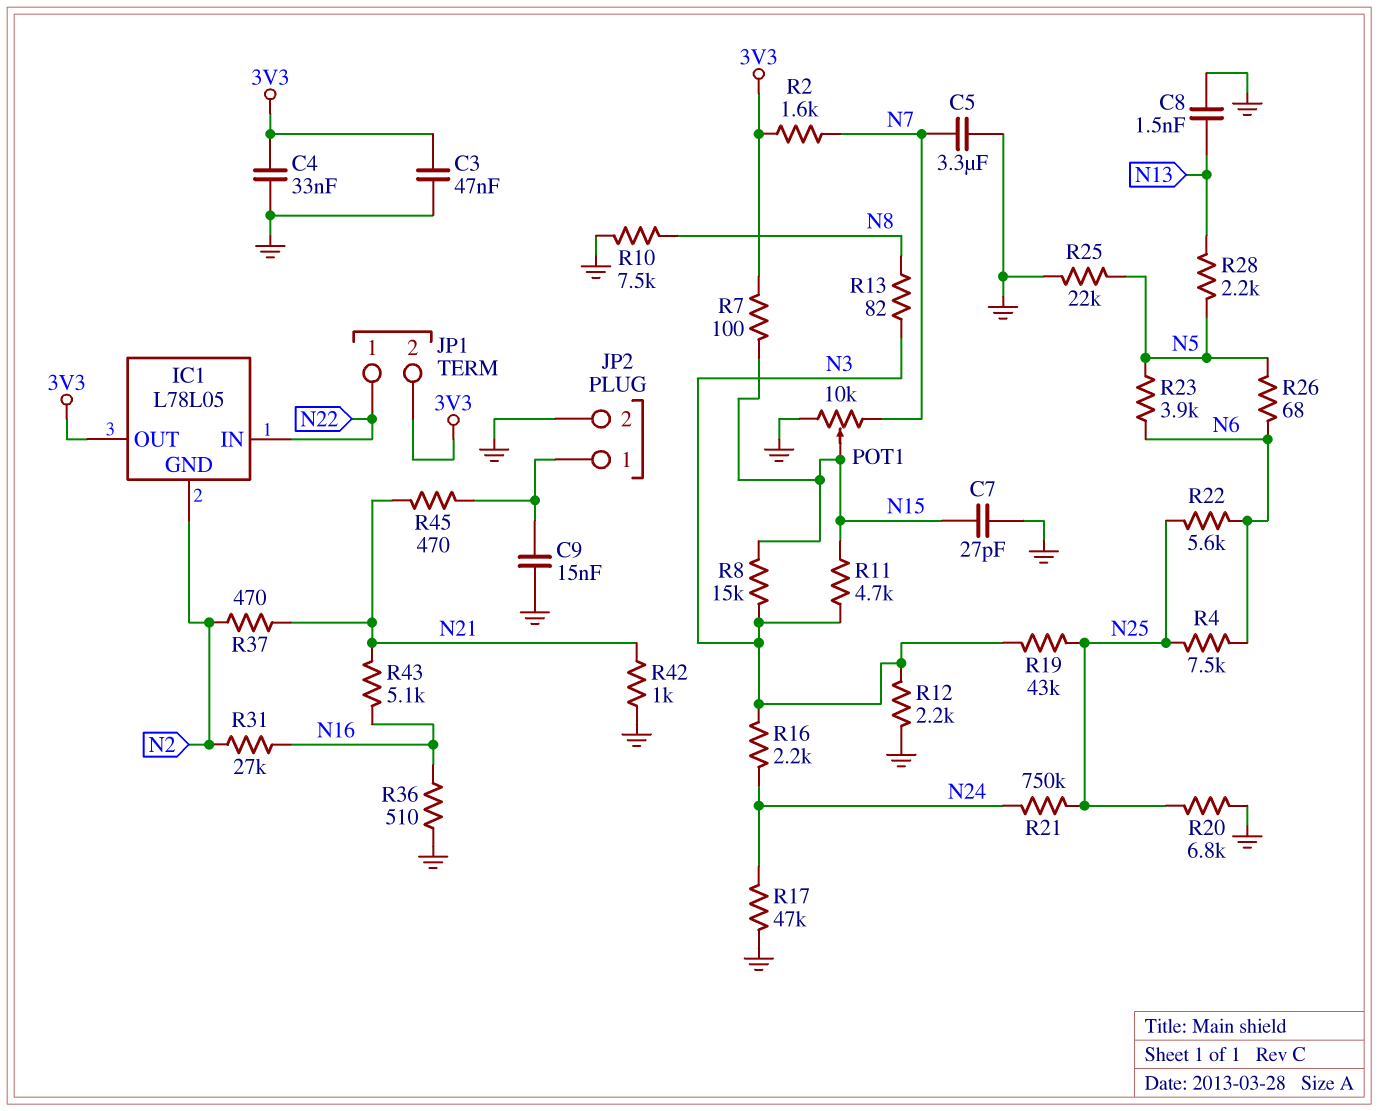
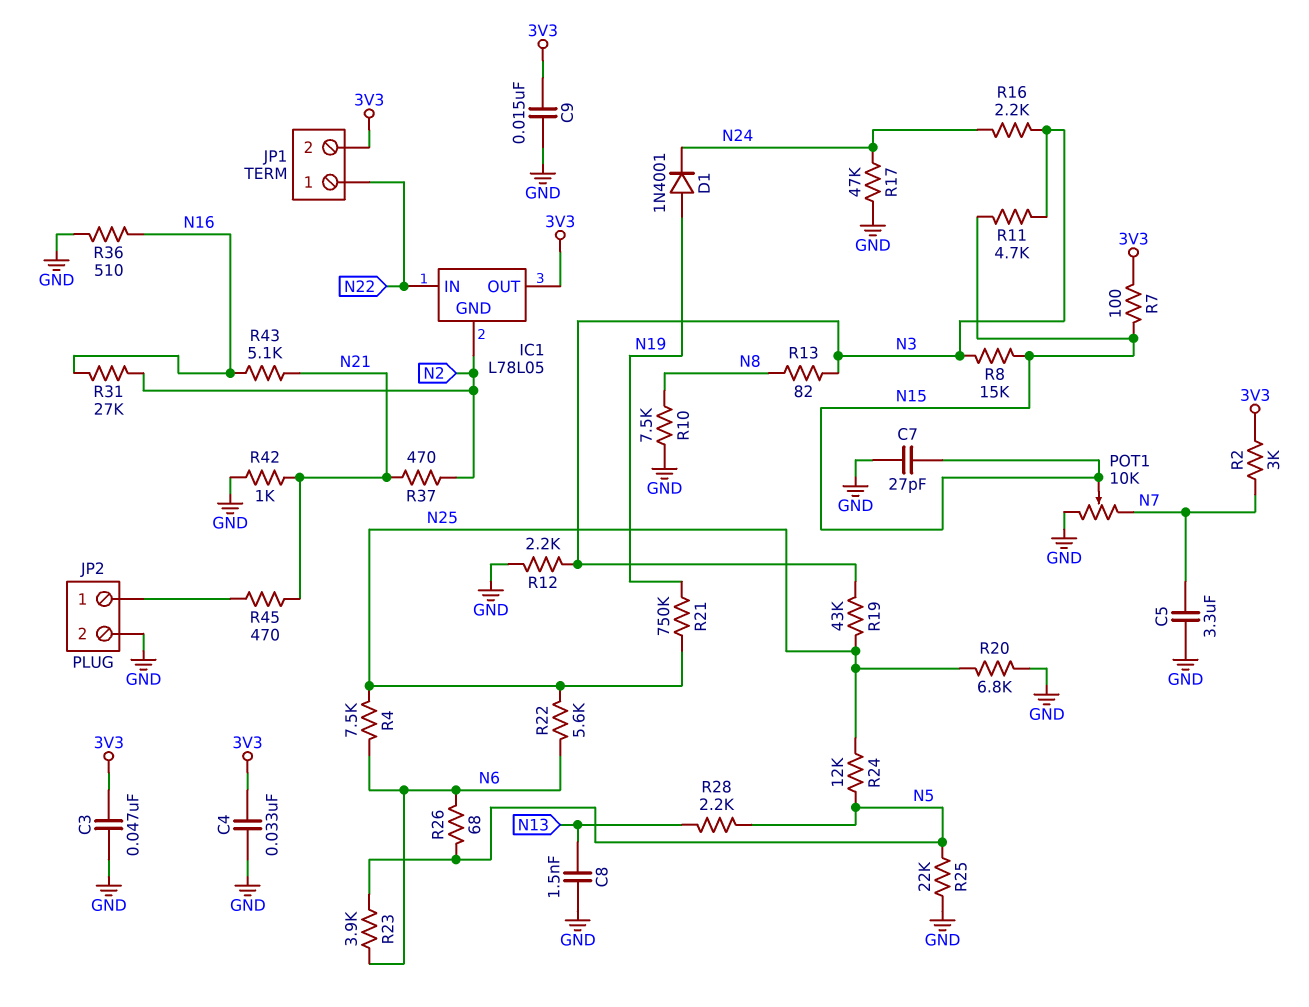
C9: 15nF (GND, JP2/1) -> 15nF (3V3, GND)
D1: none -> diode 1N4001 (A N19, K N24)
R2: 1.6k (3V3, N7) -> 3k (3V3, N7)
R21: 750k (N24, N25) -> 750k (N19, N25)
R24: none -> 12k (N5, N25)

